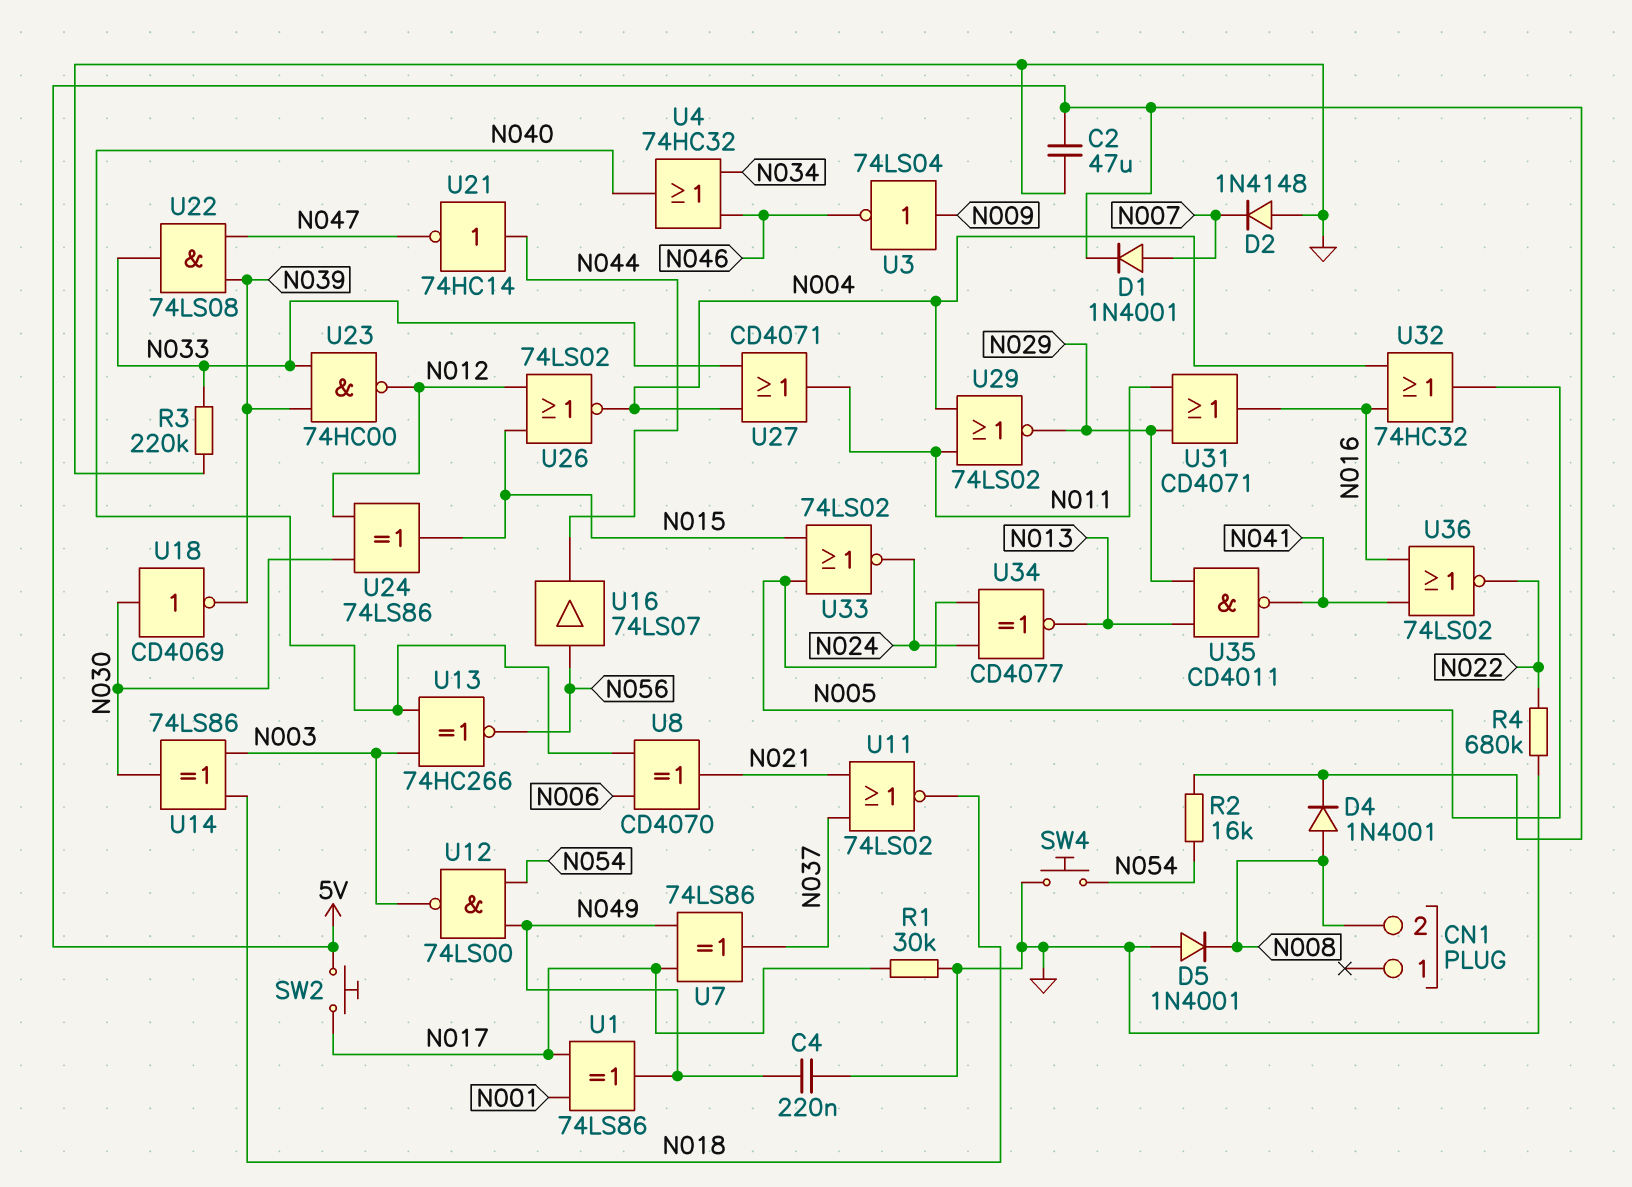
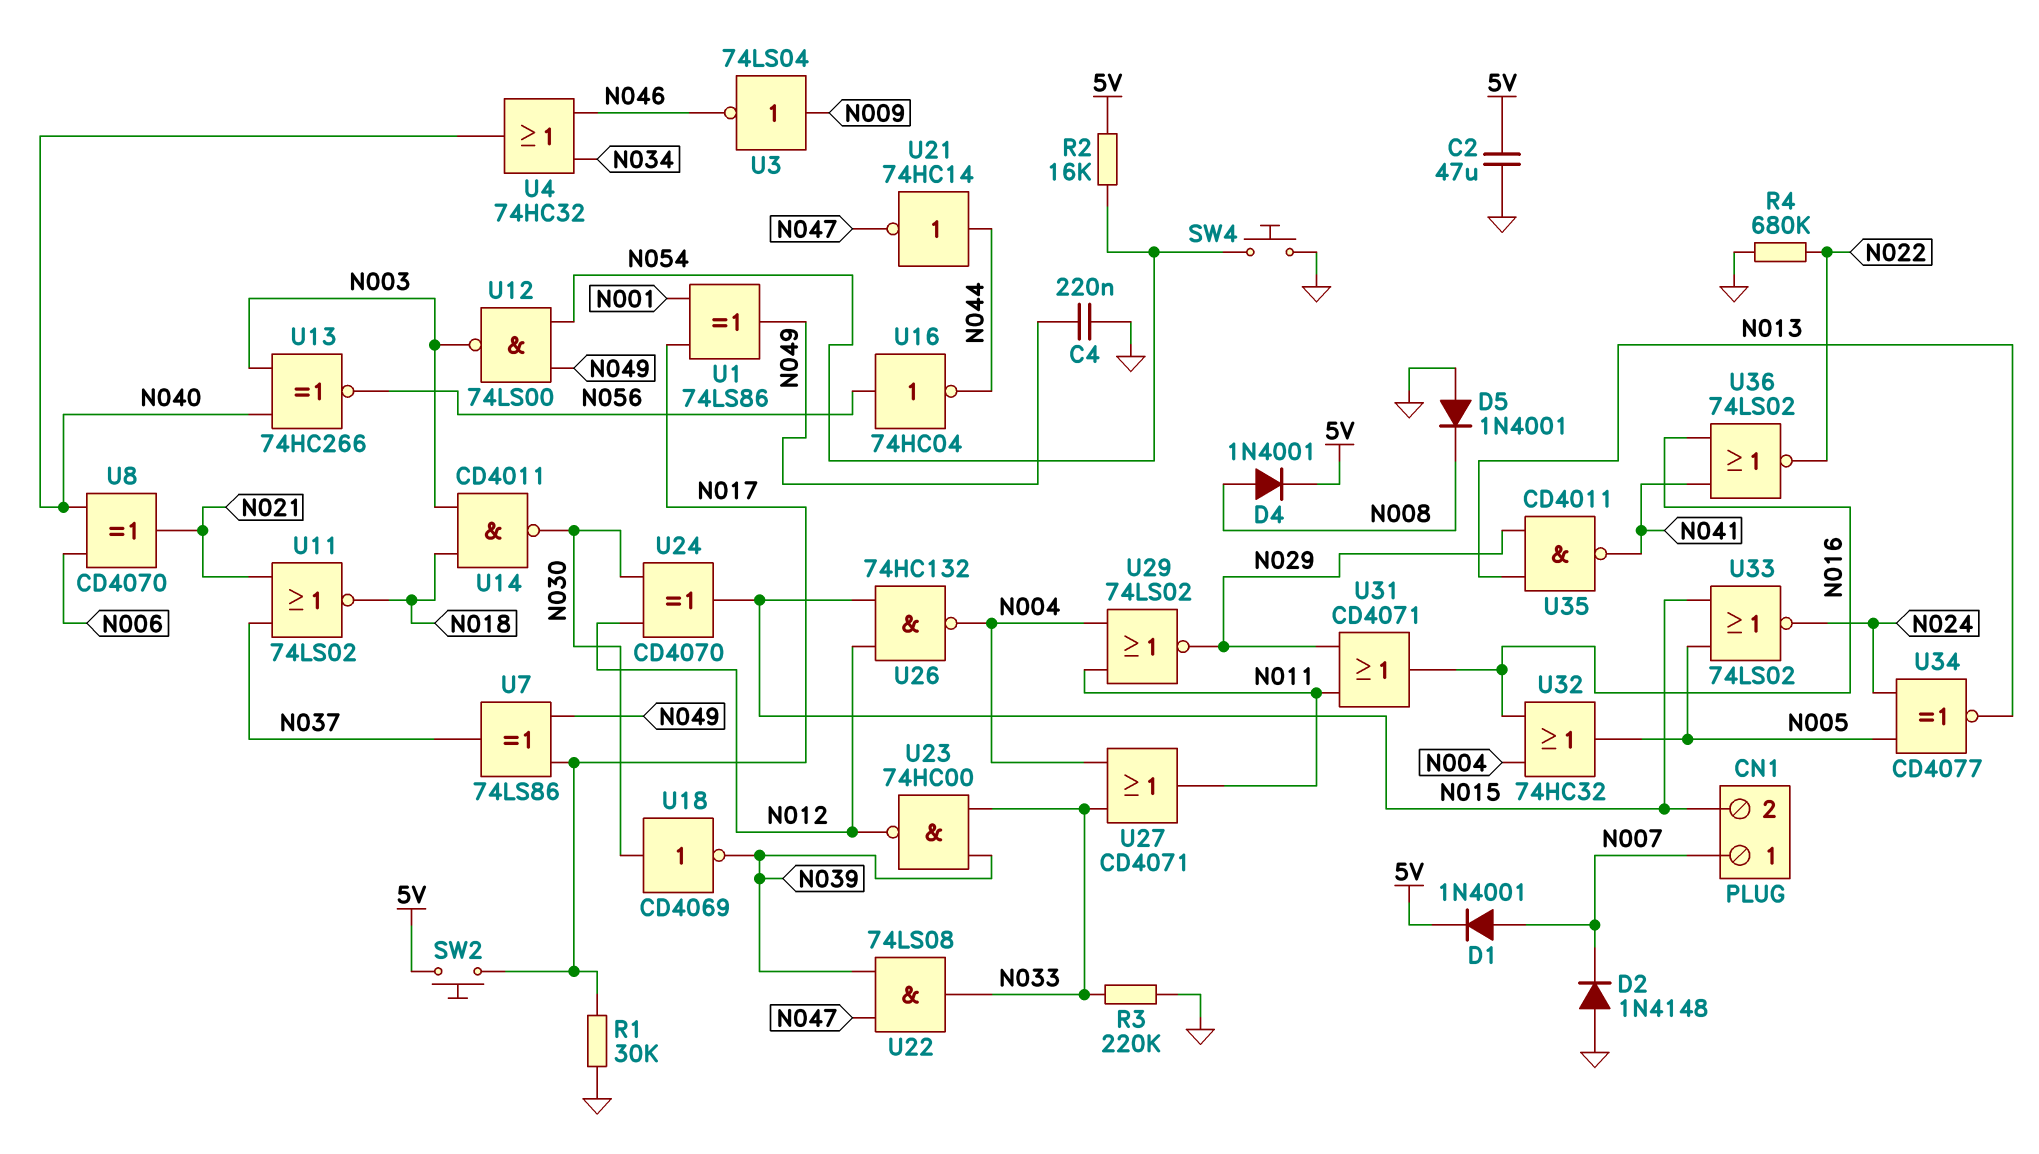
CN1 pin 1: none -> N007
CN1 pin 2: N008 -> N015
U14: XOR 74LS86 (in N003, in N018, out N030) -> NAND CD4011 (in N003, in N018, out N030)
U16: buffer 74LS07 (in N056, out N044) -> NOT 74HC04 (in N056, out N044)
U24: XOR 74LS86 (in N012, in N030, out N015) -> XOR CD4070 (in N012, in N030, out N015)
U26: NOR 74LS02 (in N012, in N015, out N004) -> NAND 74HC132 (in N012, in N015, out N004)

